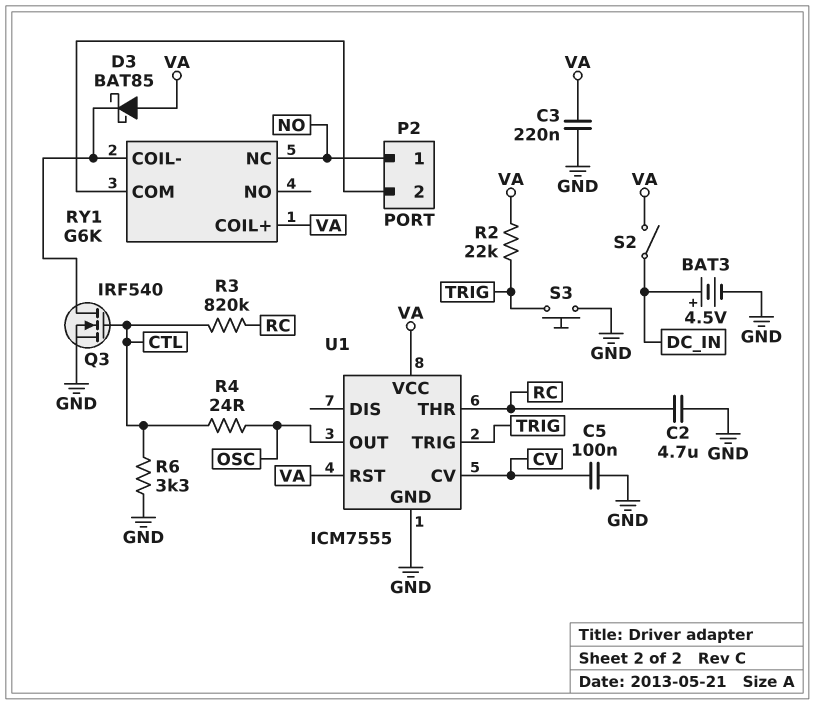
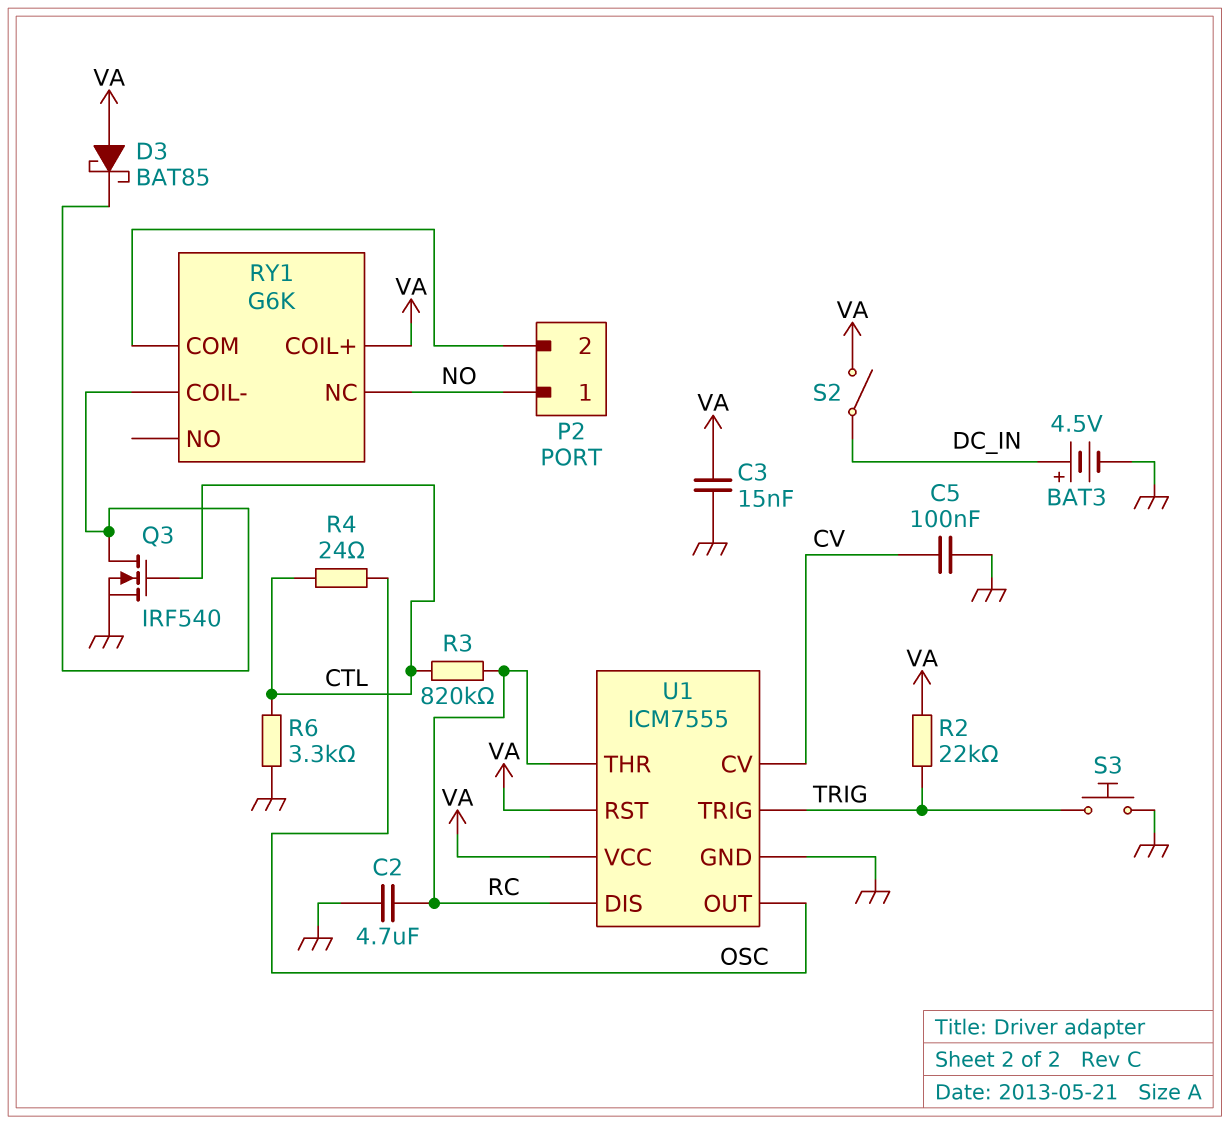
C3: 220nF (GND, VA) -> 15nF (GND, VA)
U1 pin DIS: none -> RC

